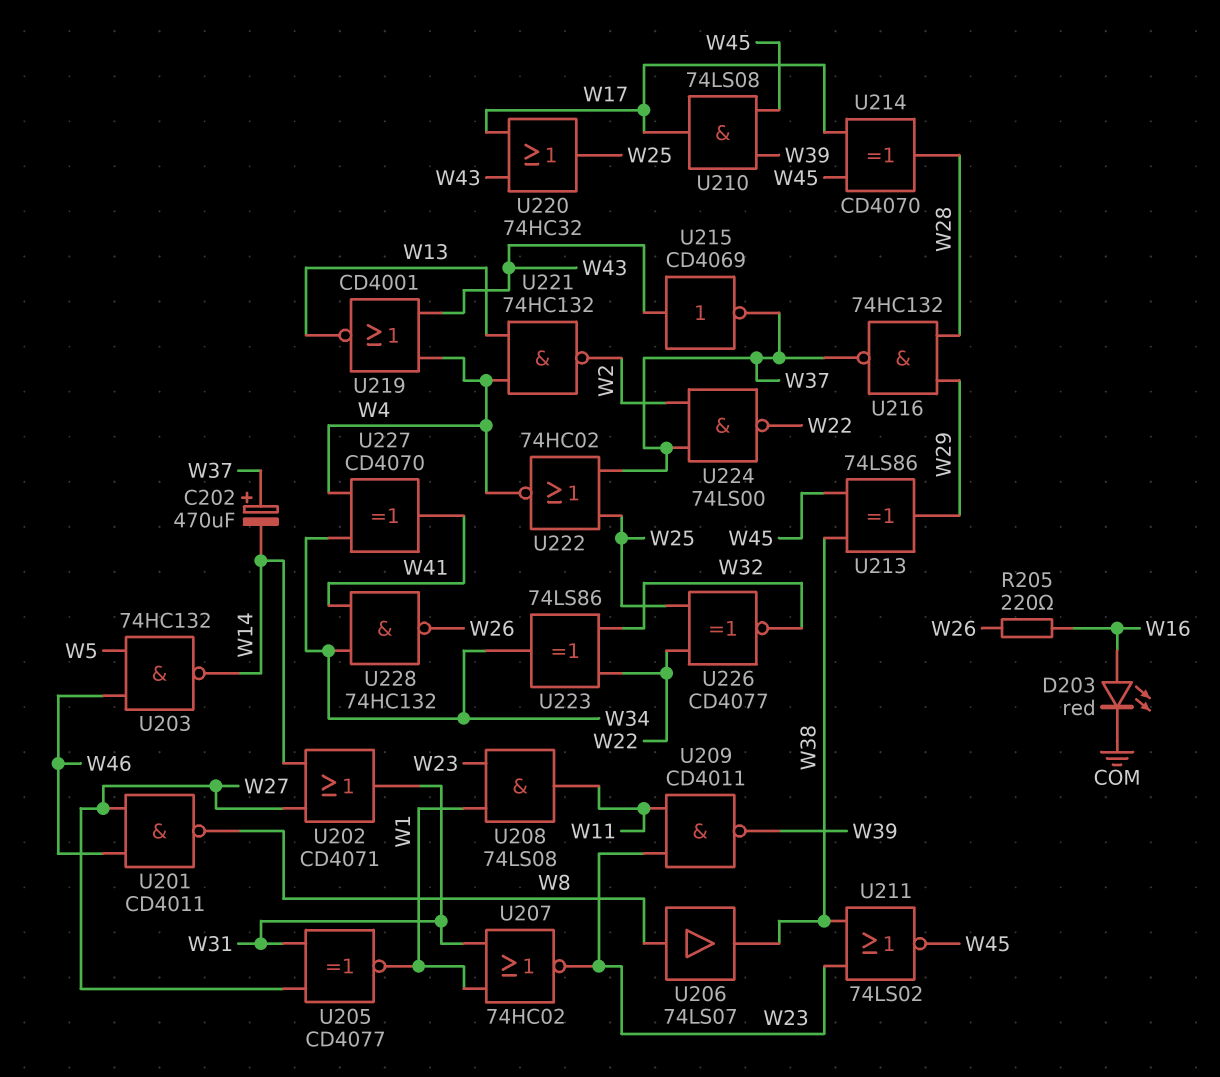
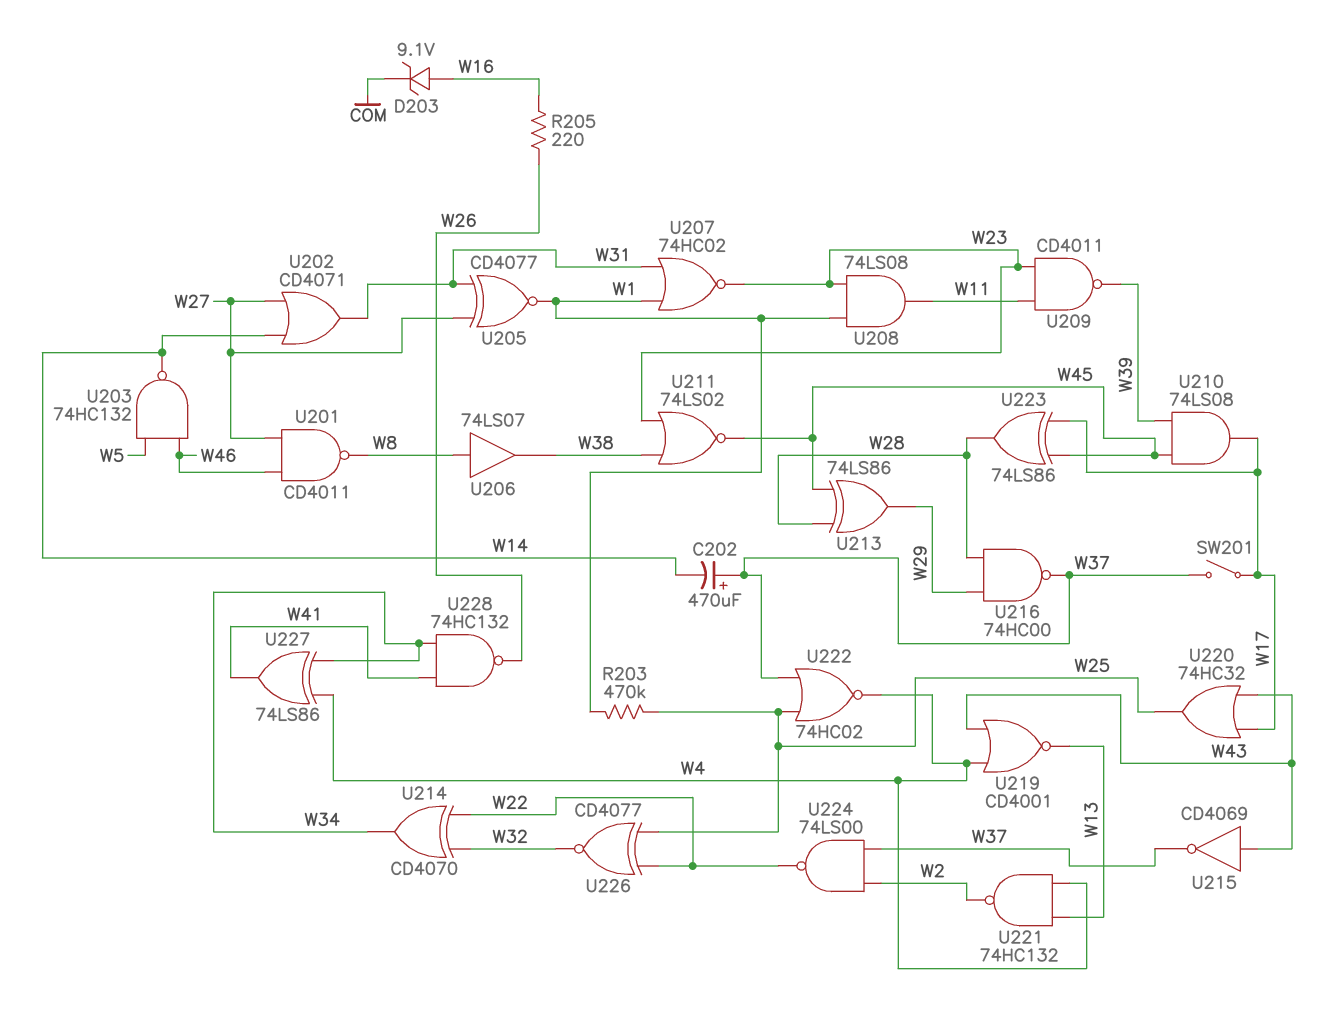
D203: LED red (A W16, K COM) -> zener 9.1V (A W16, K COM)
R203: none -> 470k (W1, W25)
SW201: none -> switch (W17, W37)
U213: XOR 74LS86 (in W38, in W45, out W29) -> XOR 74LS86 (in W28, in W45, out W29)
U214: XOR CD4070 (in W17, in W45, out W28) -> XOR CD4070 (in W22, in W32, out W34)
U216: NAND 74HC132 (in W28, in W29, out W37) -> NAND 74HC00 (in W28, in W29, out W37)
U223: XOR 74LS86 (in W22, in W32, out W34) -> XOR 74LS86 (in W17, in W45, out W28)
U227: XOR CD4070 (in W4, in W34, out W41) -> XOR 74LS86 (in W4, in W34, out W41)

